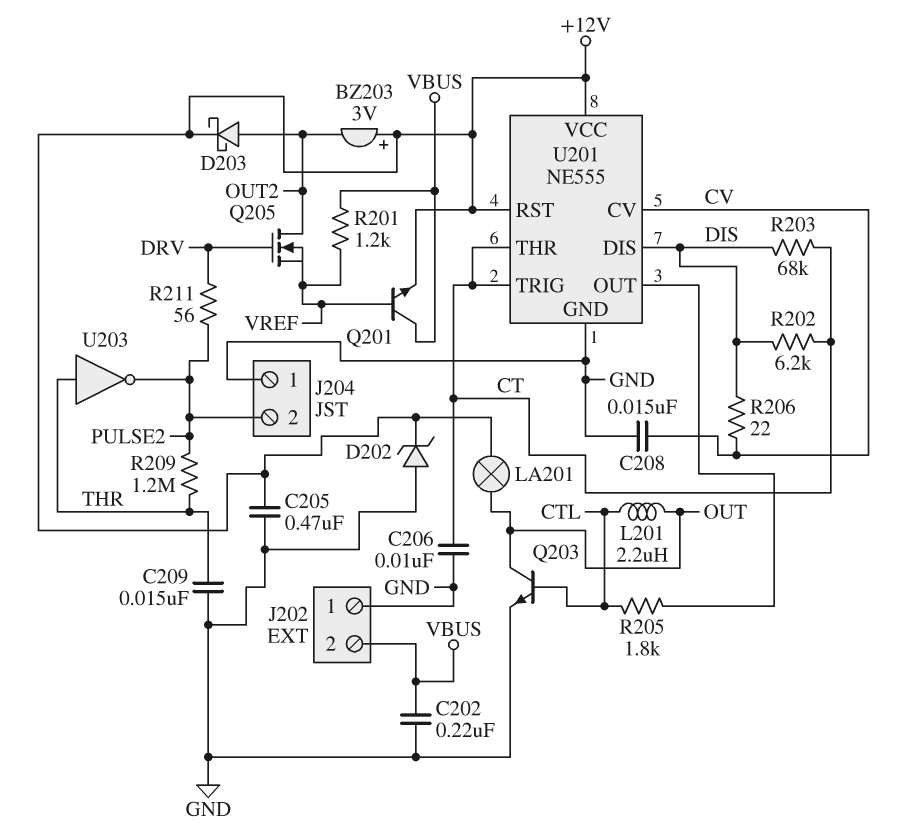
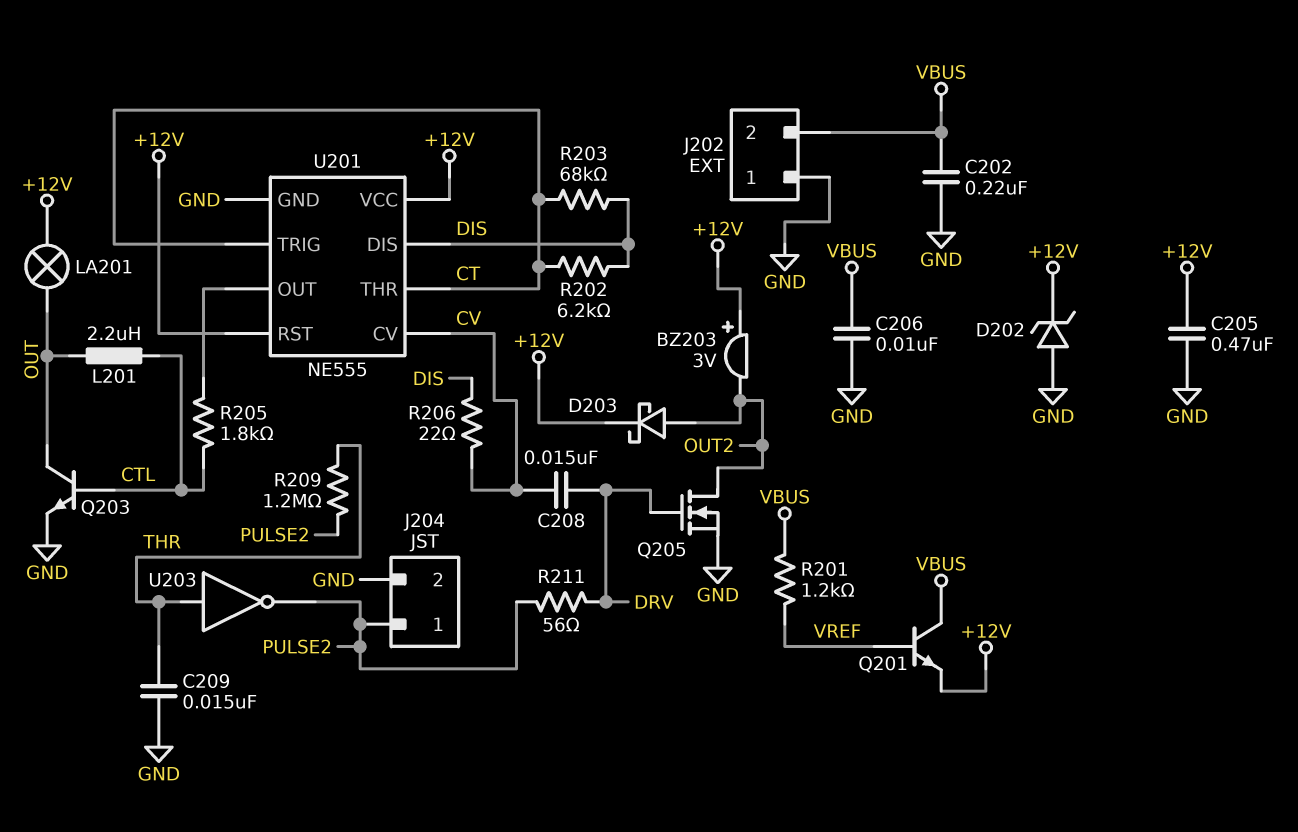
C206: 10nF (CT, GND) -> 10nF (GND, VBUS)
C208: 15nF (CV, GND) -> 15nF (CV, DRV)
J204 pin 1: GND -> PULSE2
J204 pin 2: PULSE2 -> GND
Q205: NMOS (G DRV, D OUT2, S VREF) -> NMOS (G DRV, D OUT2, S GND)

